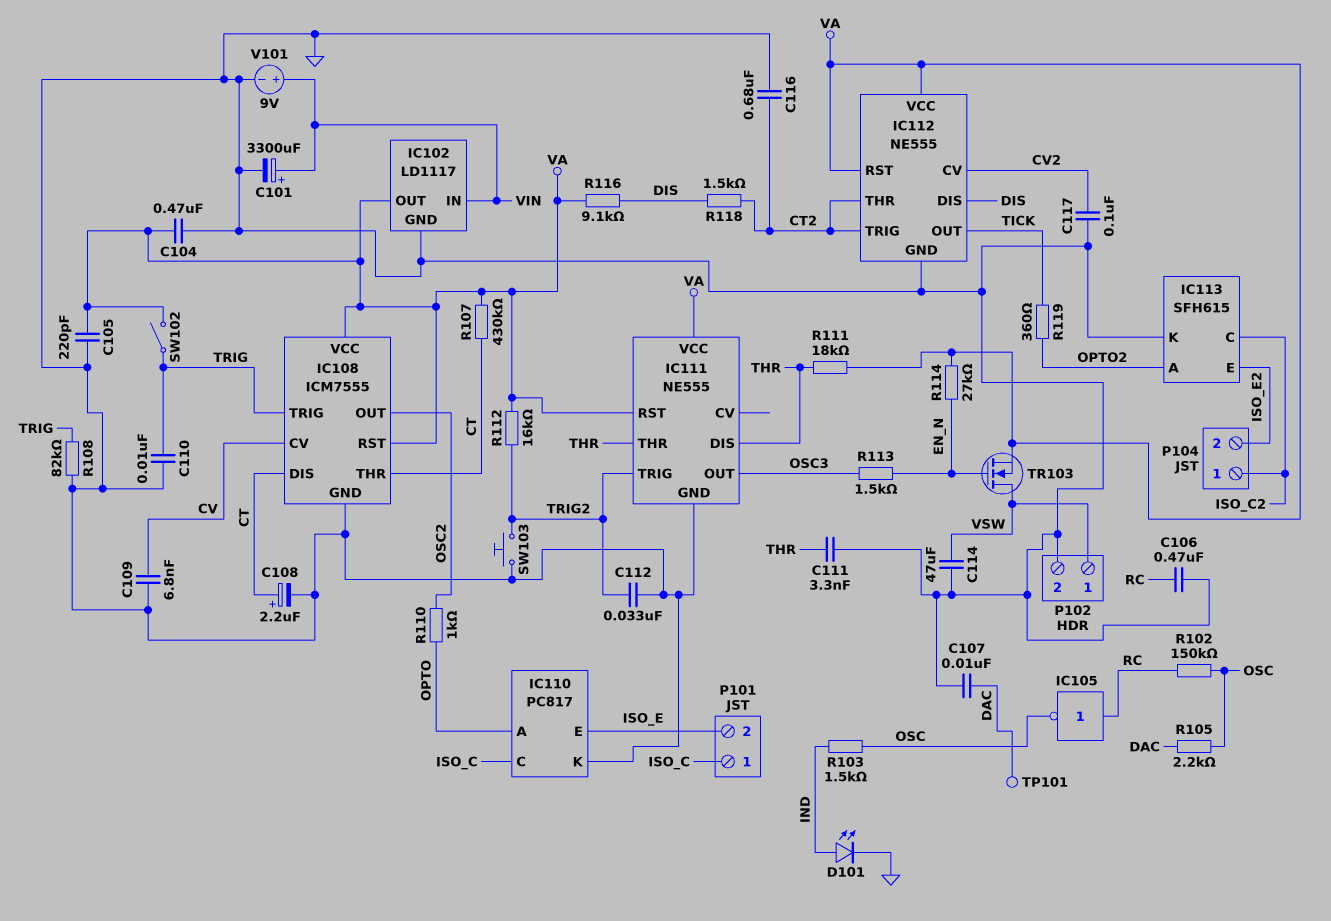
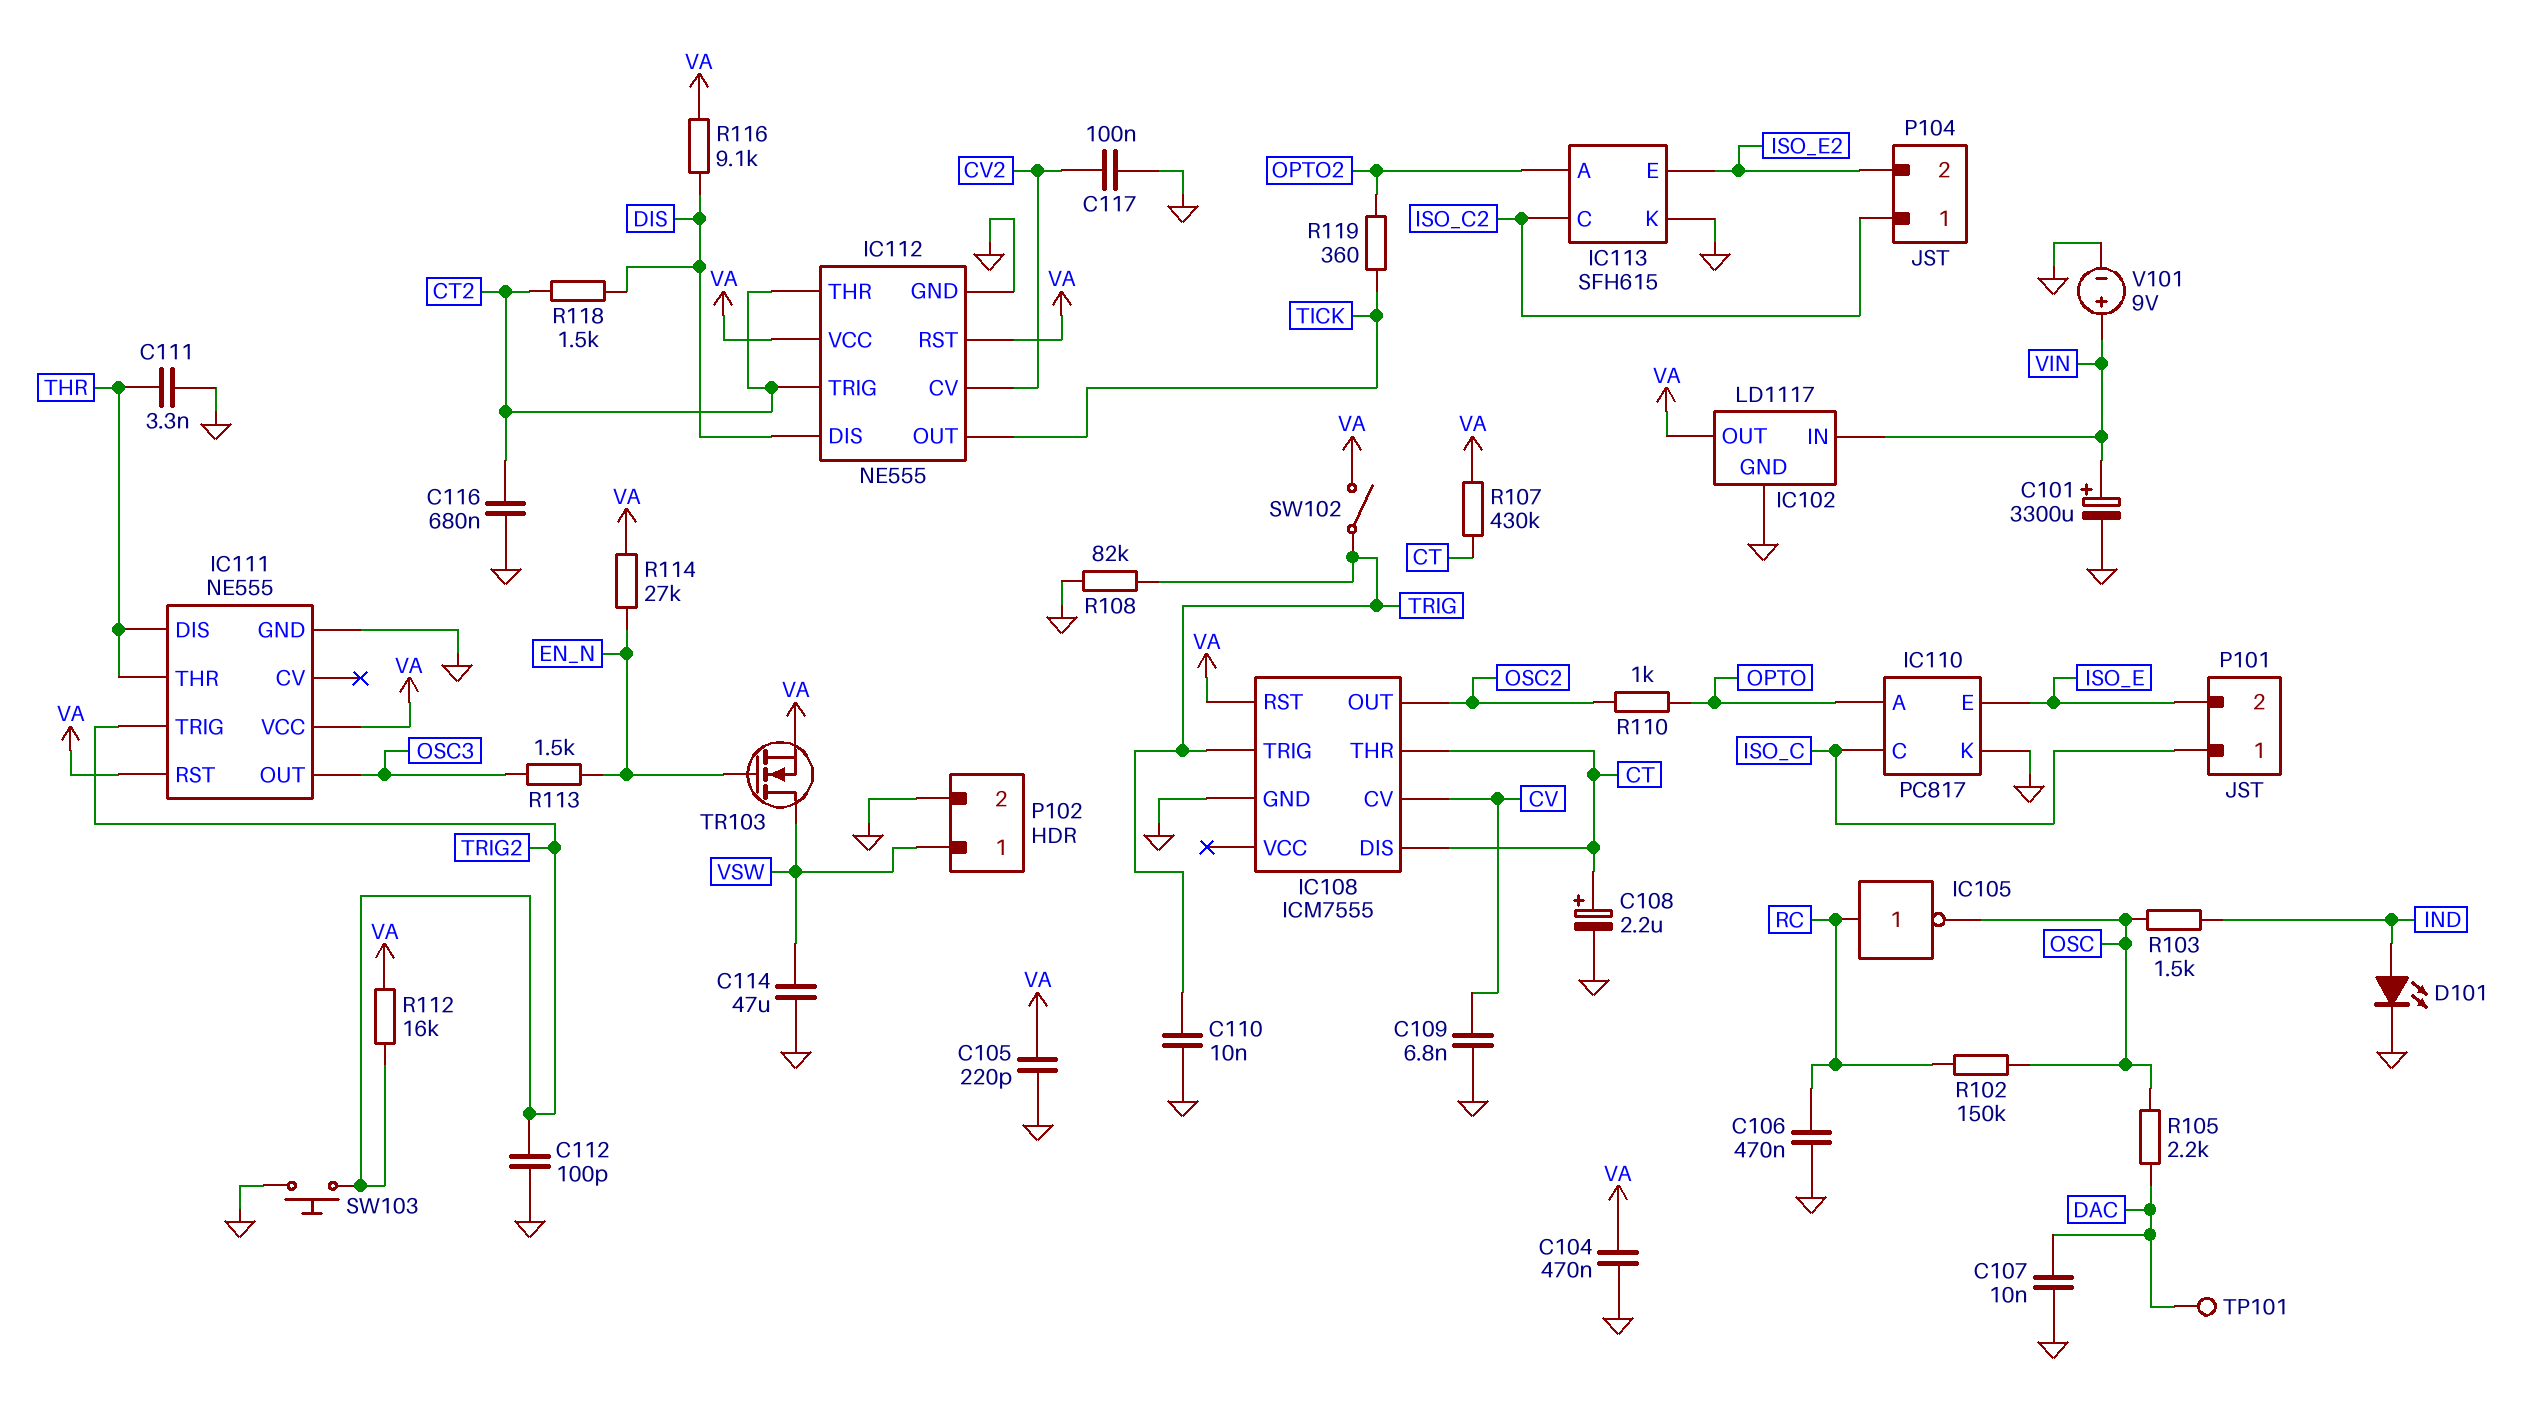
C112: 33nF (GND, TRIG2) -> 100pF (GND, TRIG2)
IC108 pin VCC: VA -> none
R111: 18k (THR, VA) -> none

